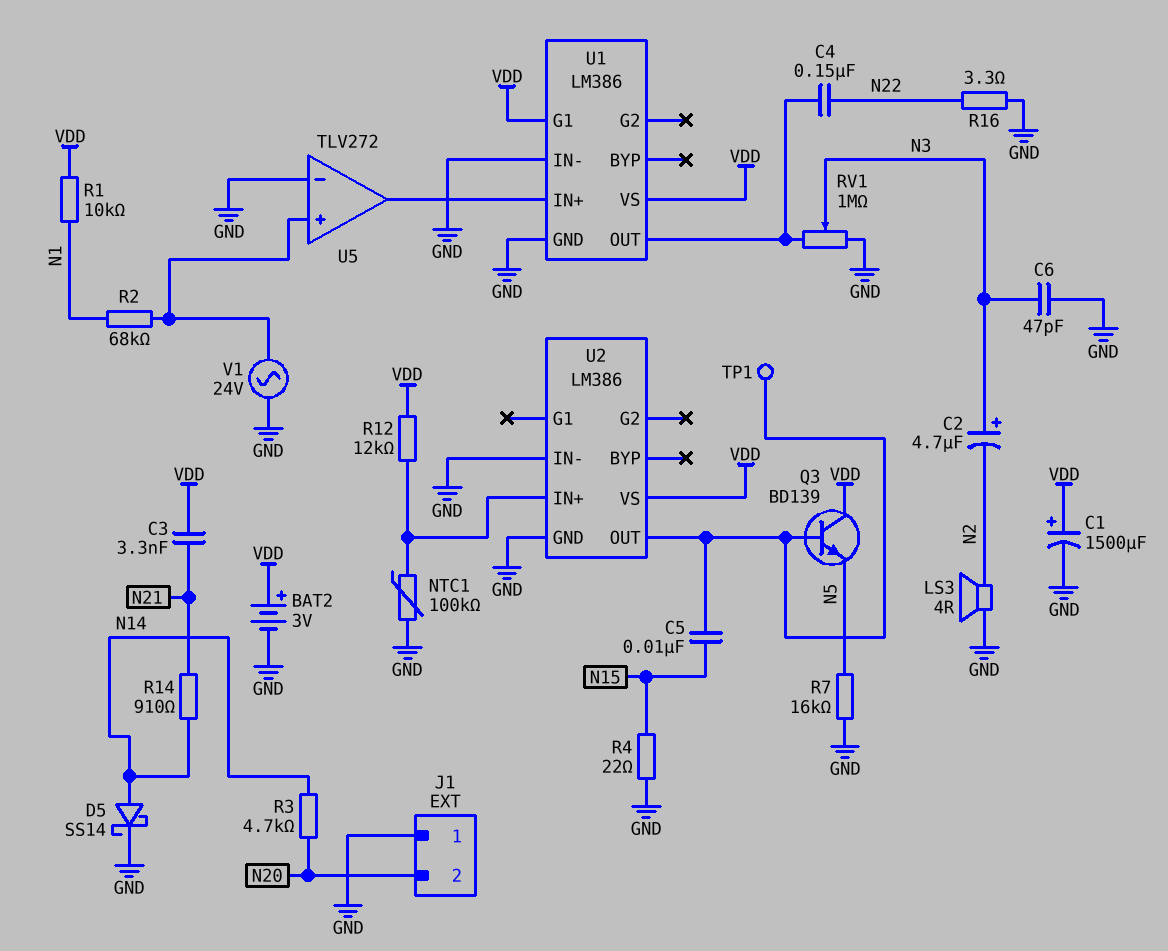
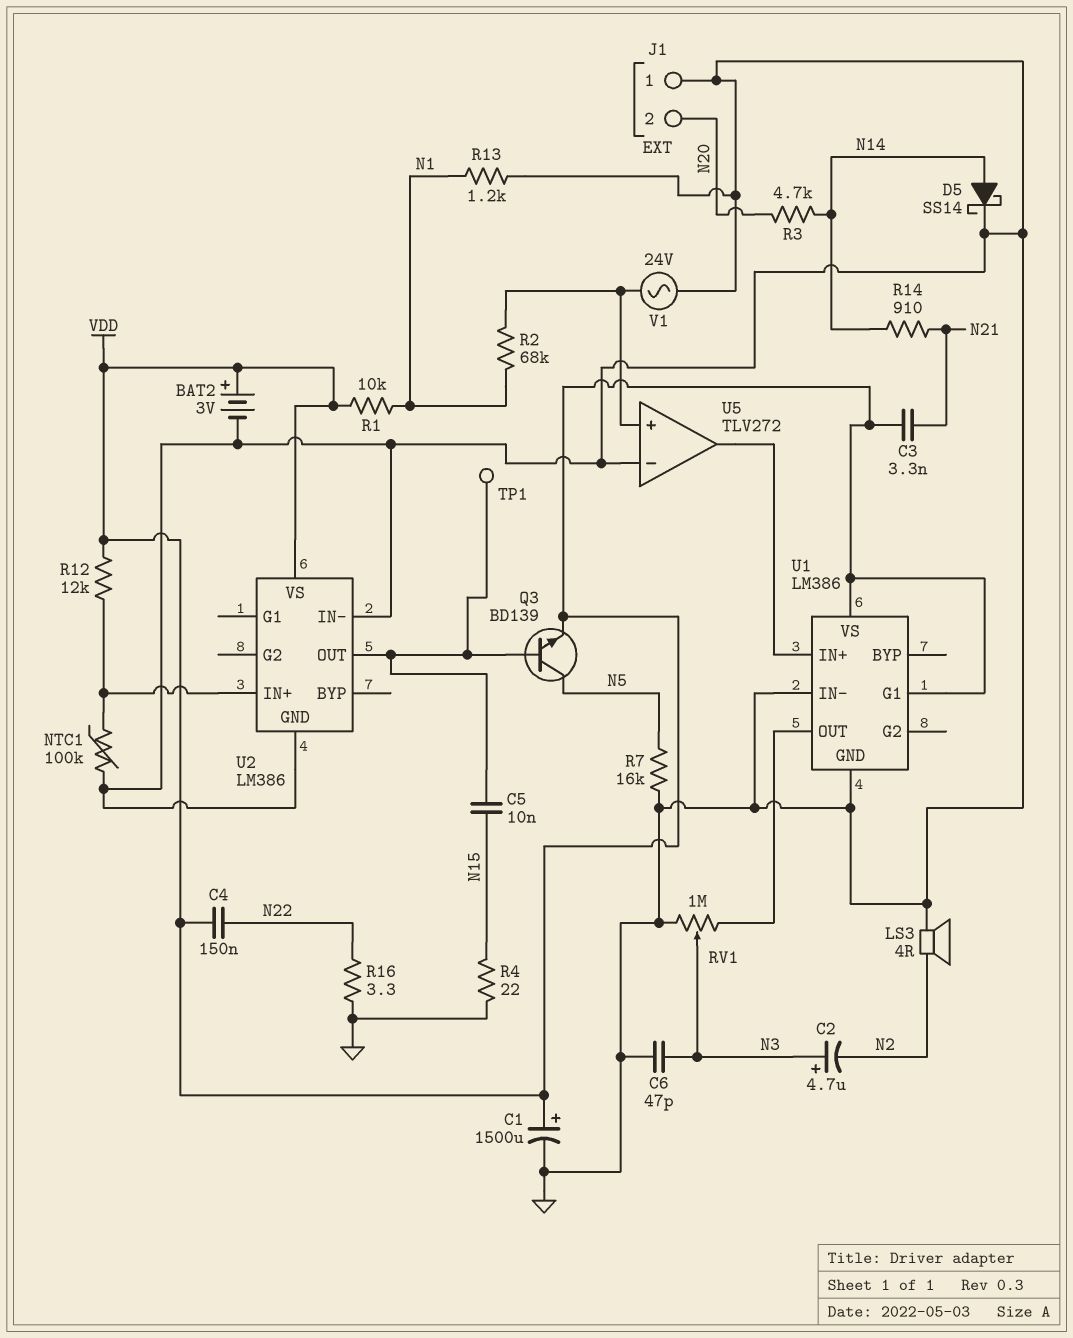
C4: 150nF (N22, U1/OUT) -> 150nF (N22, VDD)
Q3: NPN BD139 (B U2/OUT, C VDD, E N5) -> NPN BD139 (B U2/OUT, C N5, E VDD)
R13: none -> 1.2k (GND, N1)

